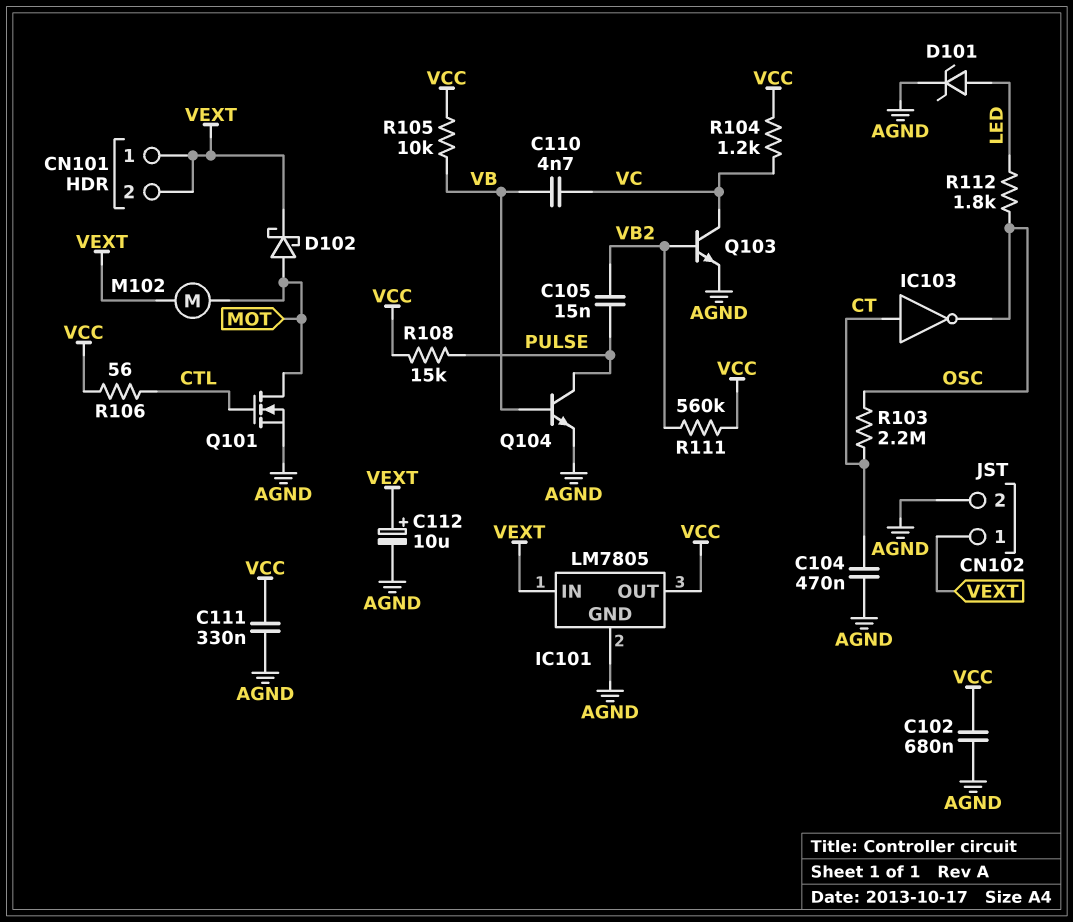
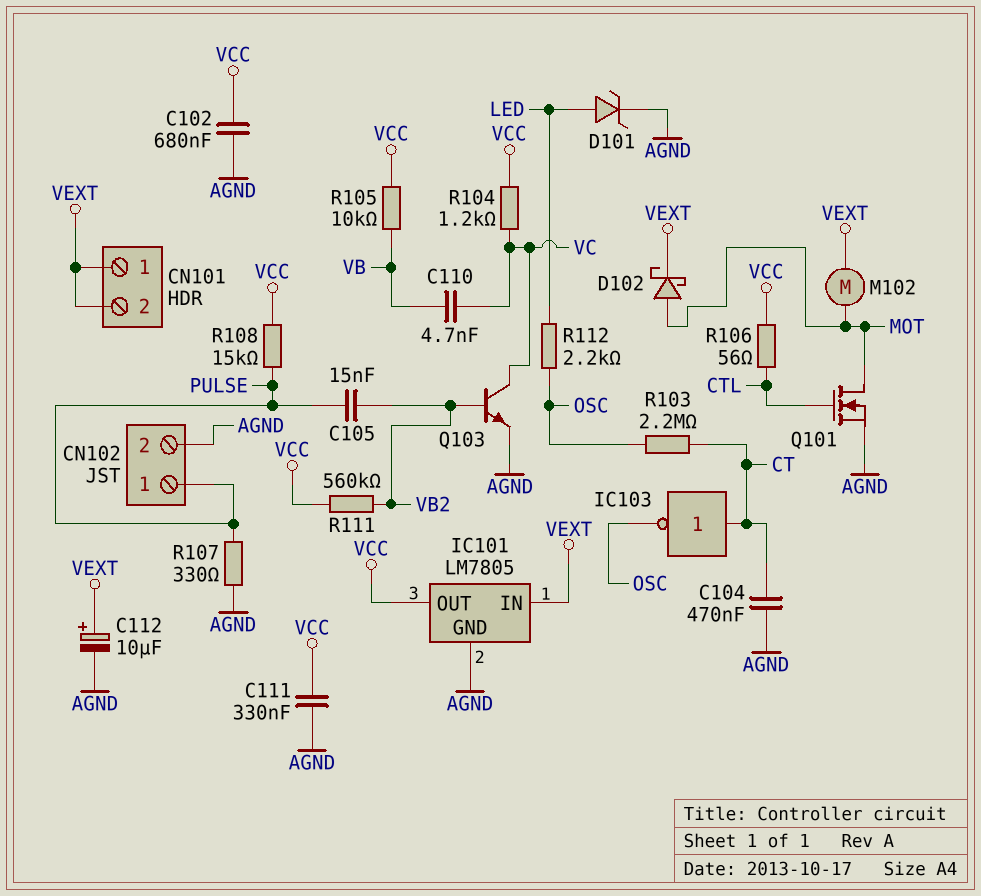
CN102 pin 1: VEXT -> PULSE
Q104: NPN (B VB, C PULSE, E AGND) -> none
R107: none -> 330 (AGND, PULSE)
R112: 1.8k (LED, OSC) -> 2.2k (LED, OSC)

